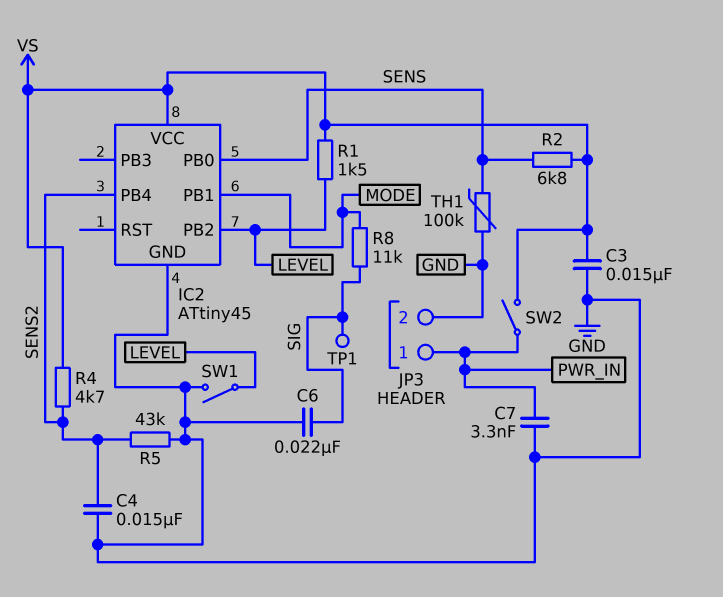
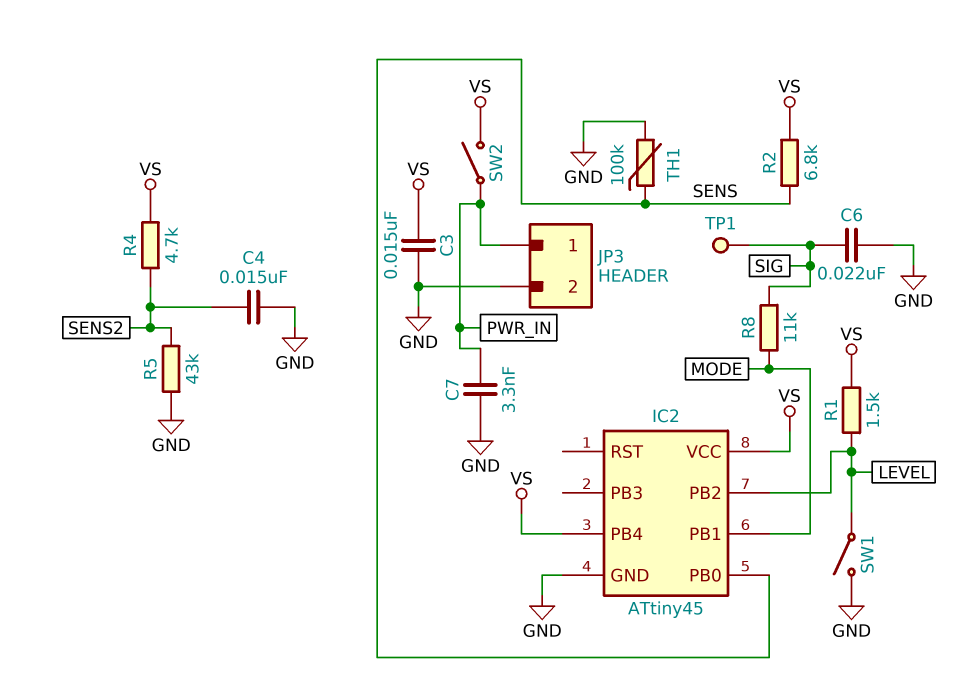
IC2 pin PB4: SENS2 -> VS

